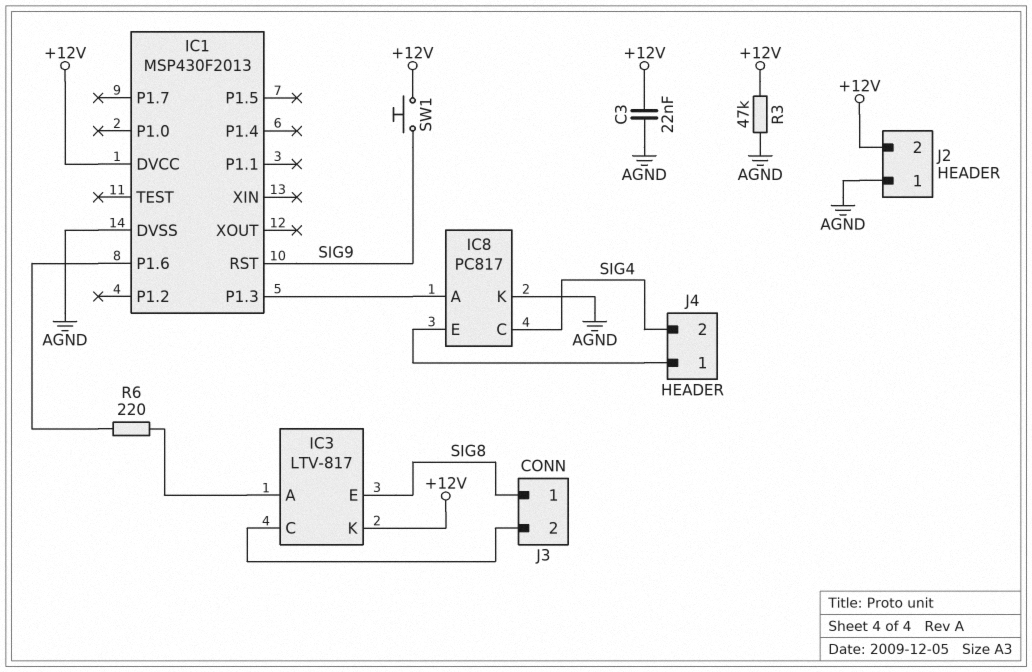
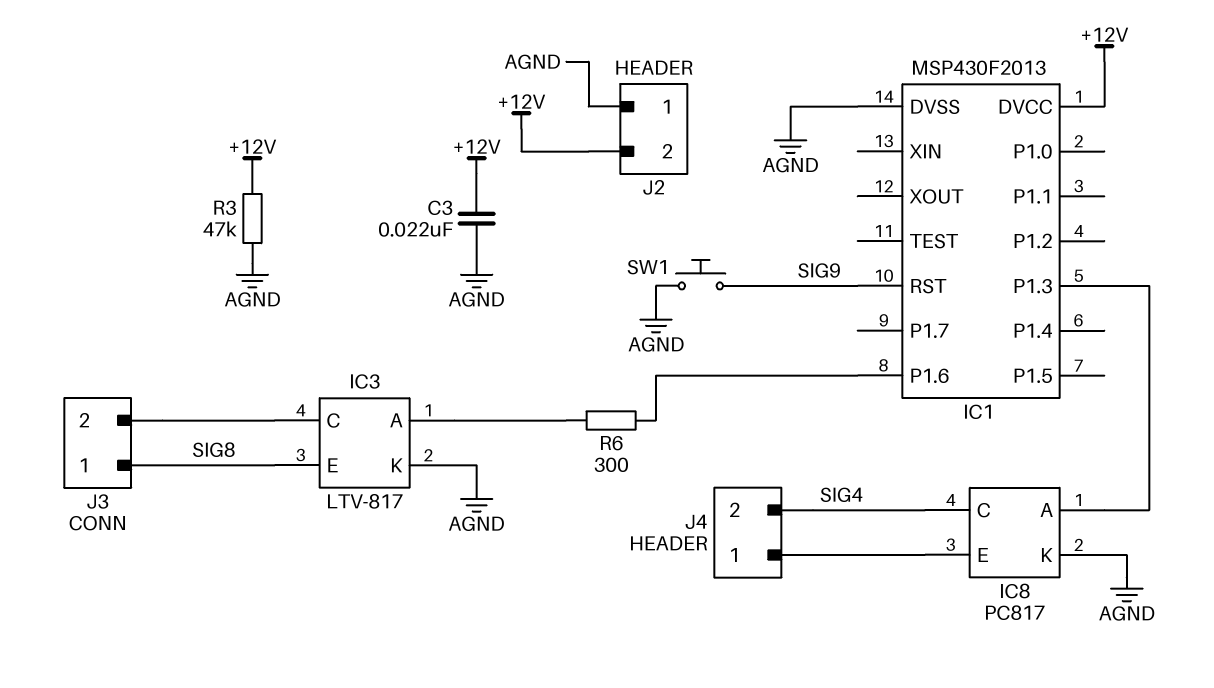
IC3 pin K: +12V -> AGND
R6: 220 (IC1/P1.6, IC3/A) -> 300 (IC1/P1.6, IC3/A)
SW1: button (+12V, SIG9) -> button (AGND, SIG9)

